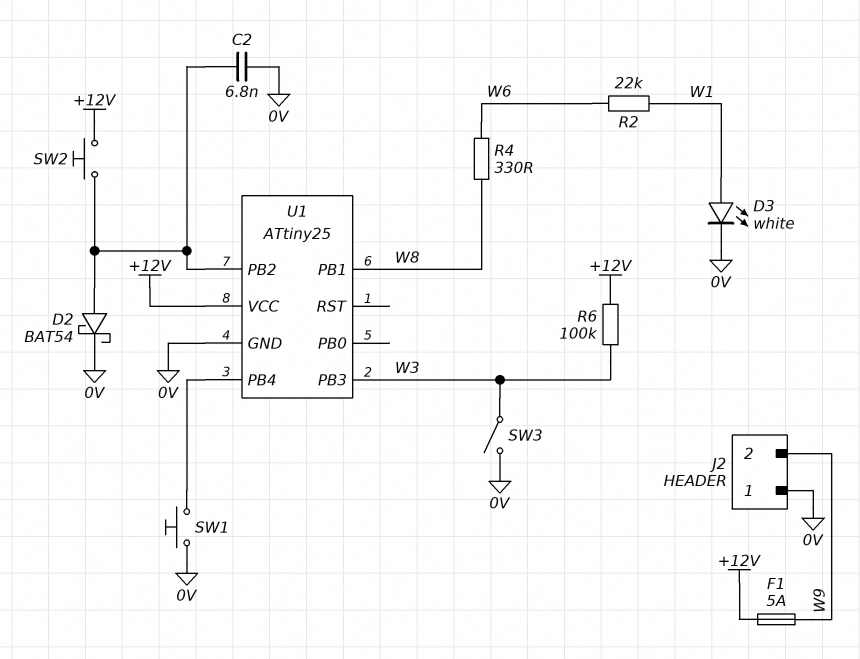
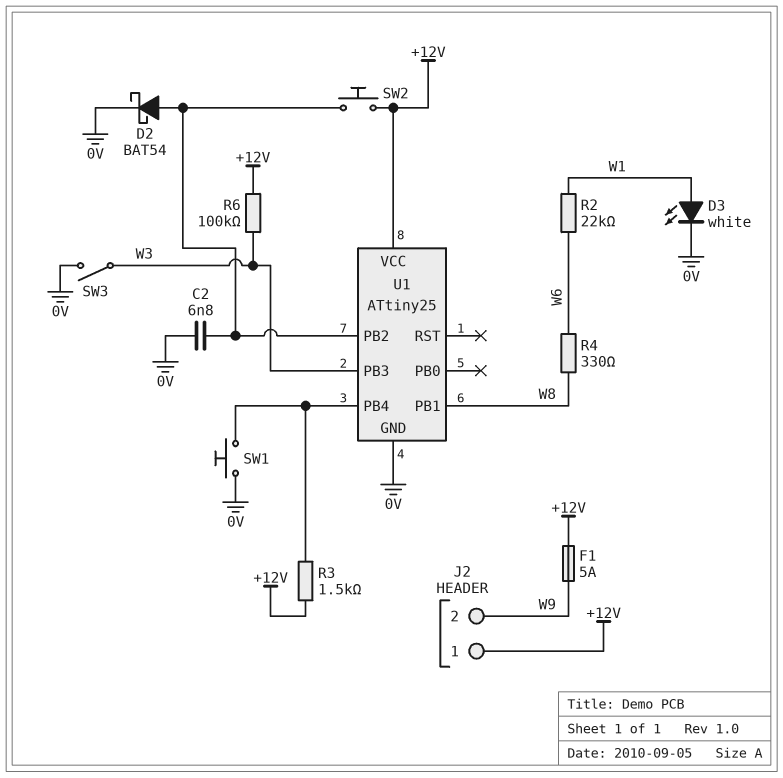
J2 pin 1: 0V -> +12V
R3: none -> 1.5k (+12V, U1/PB4)

